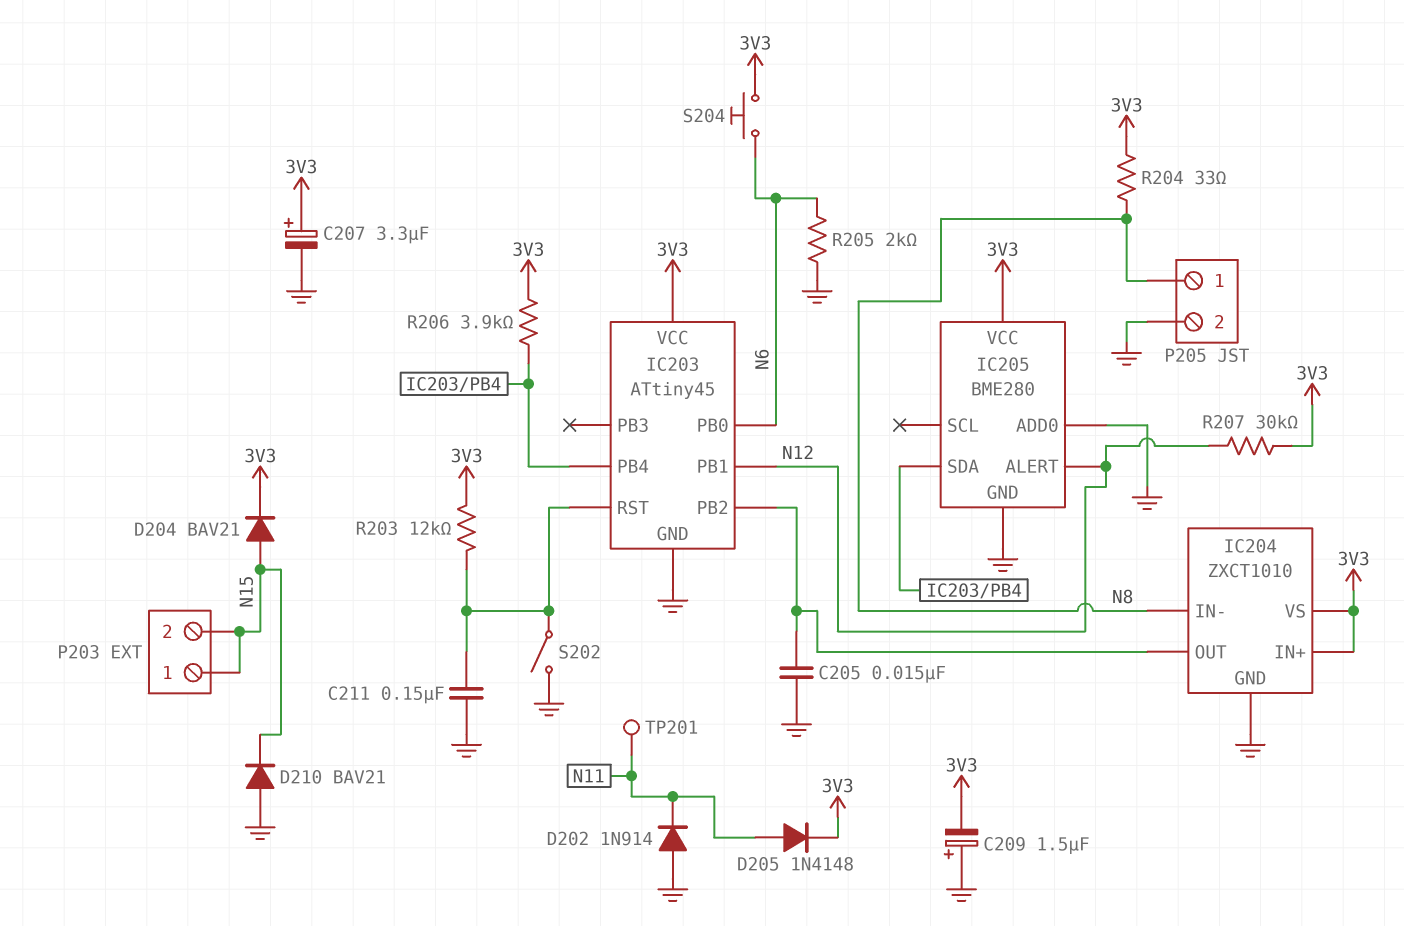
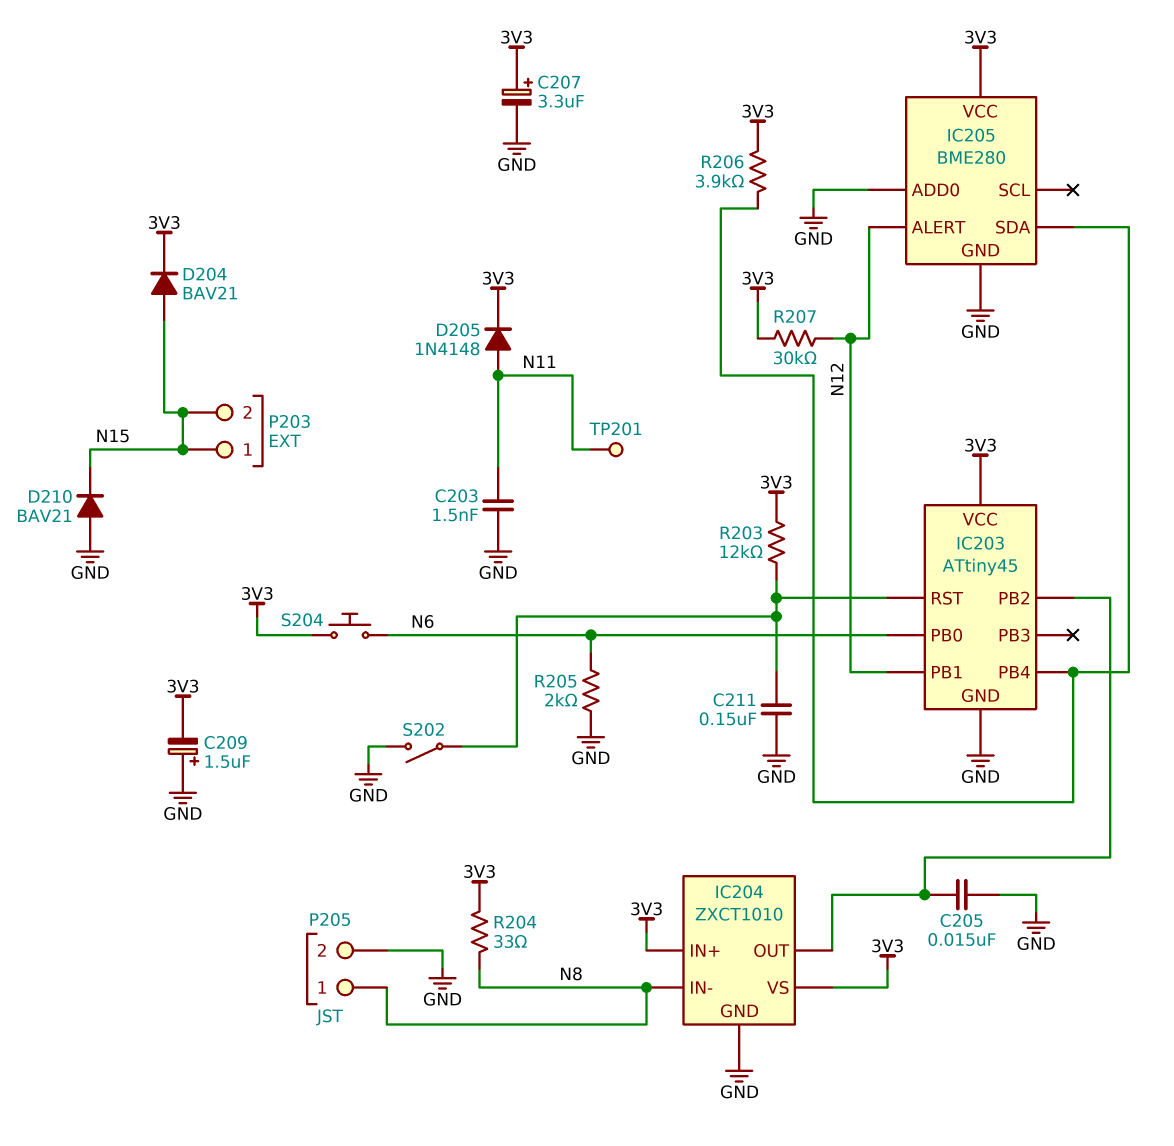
C203: none -> 1.5nF (GND, N11)
D202: diode 1N914 (A GND, K N11) -> none

